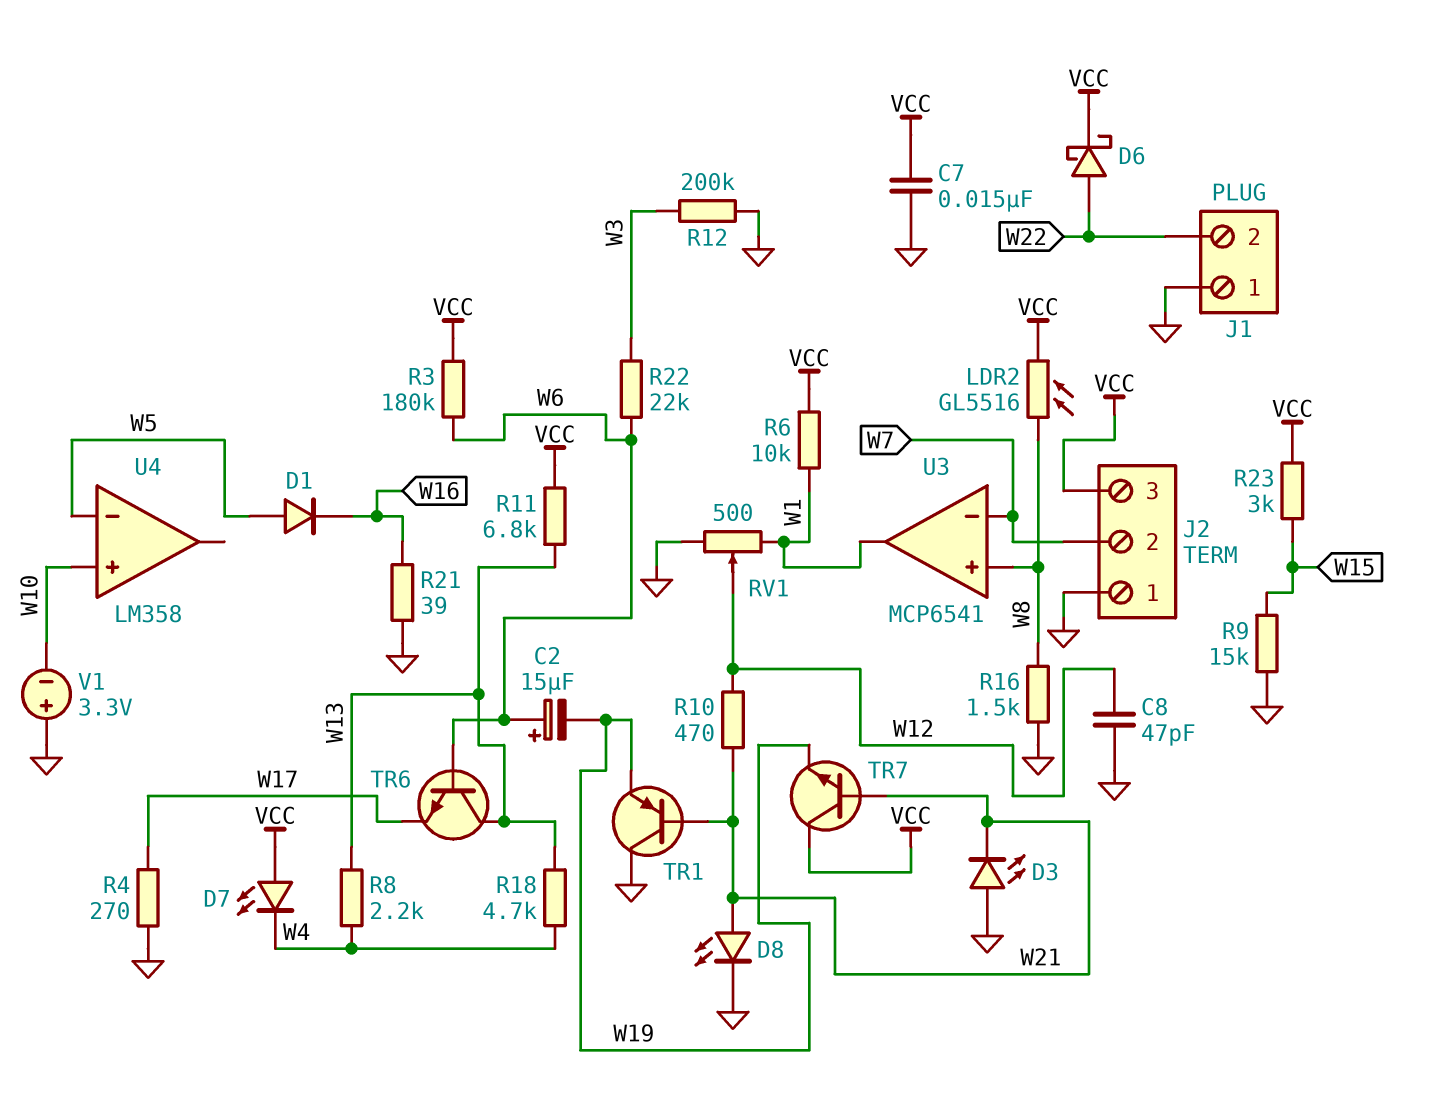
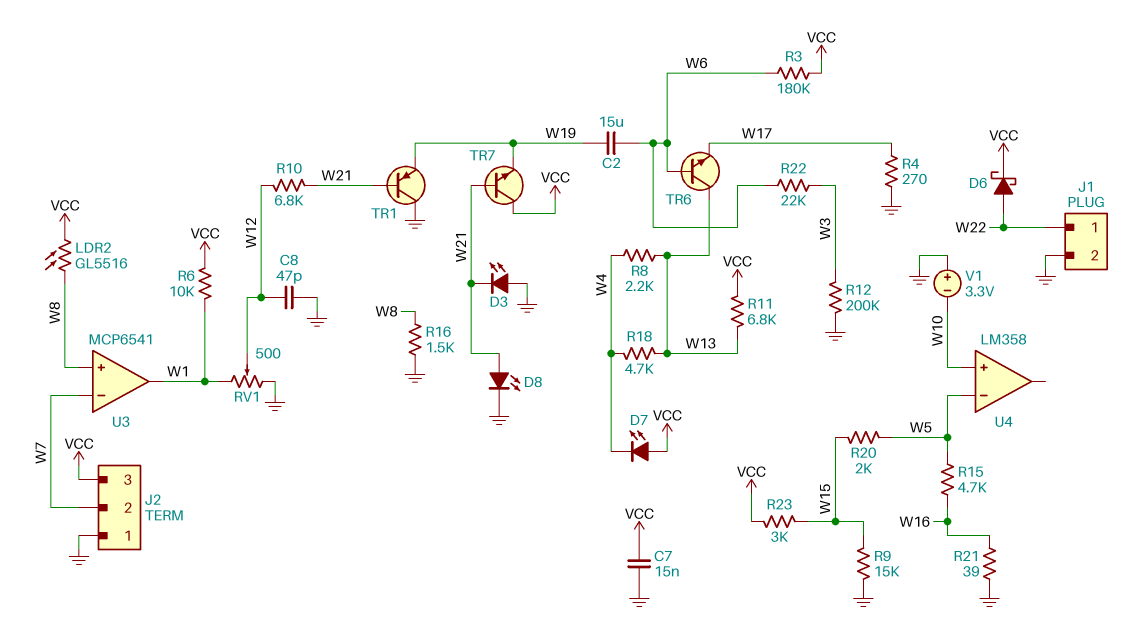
C2: 15uF (plus W6, minus W19) -> 15uF (W6, W19)
D1: diode (A W5, K W16) -> none
J1 pin 1: GND -> W22
J1 pin 2: W22 -> GND
R10: 470 (W12, W21) -> 6.8k (W12, W21)
R15: none -> 4.7k (W5, W16)
R20: none -> 2k (W5, W15)

